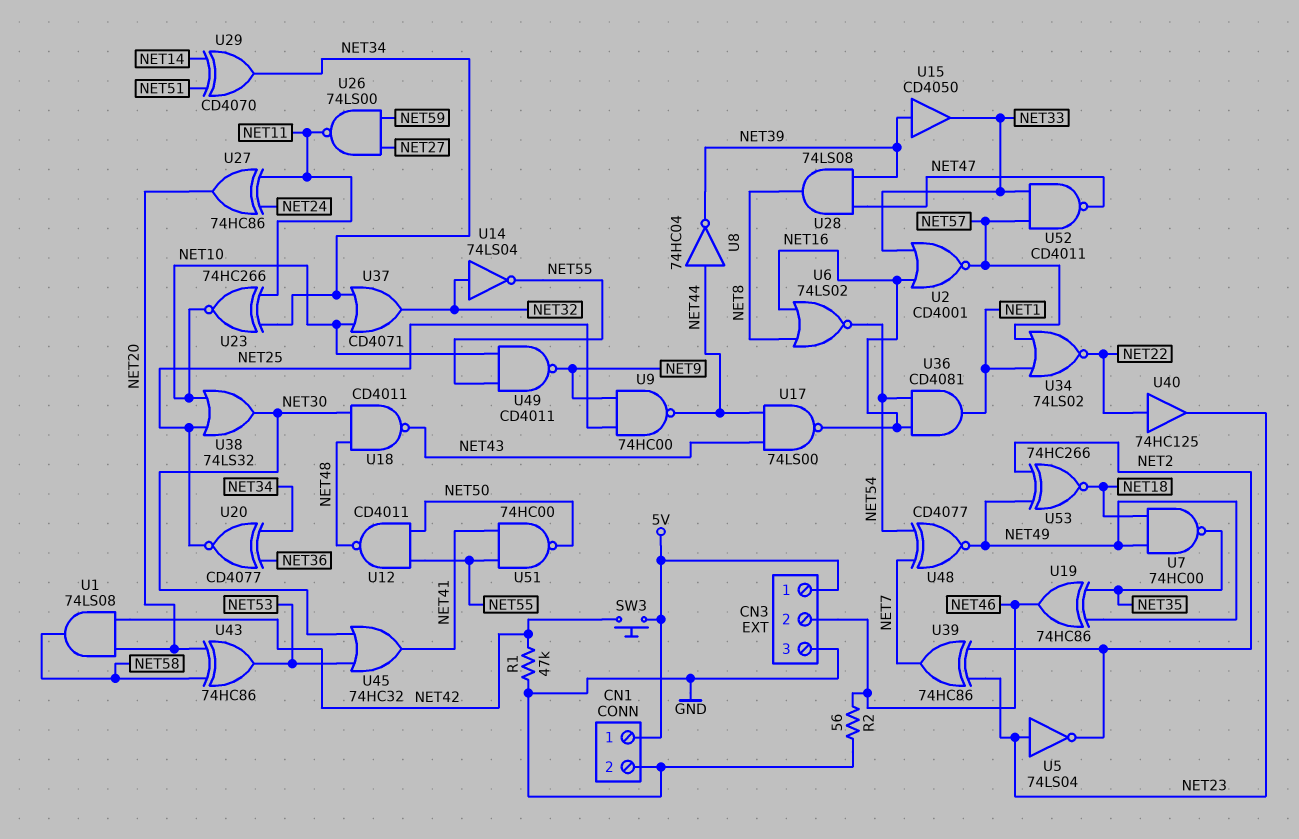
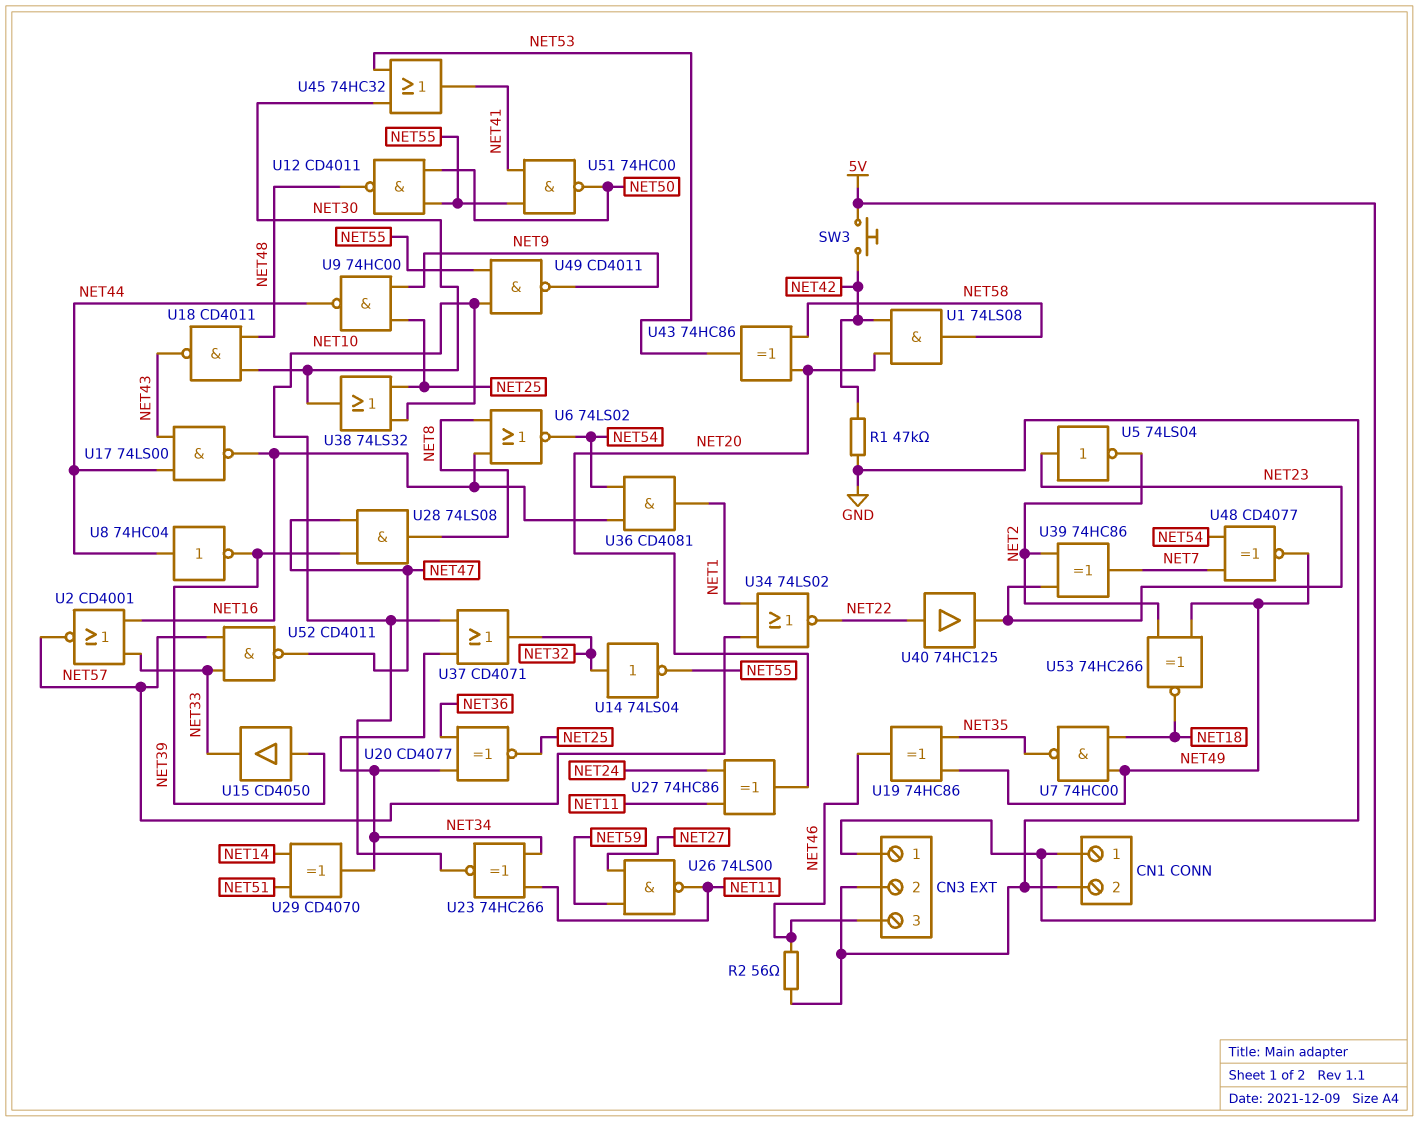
CN3 pin 2: NET46 -> GND
CN3 pin 3: GND -> NET46

